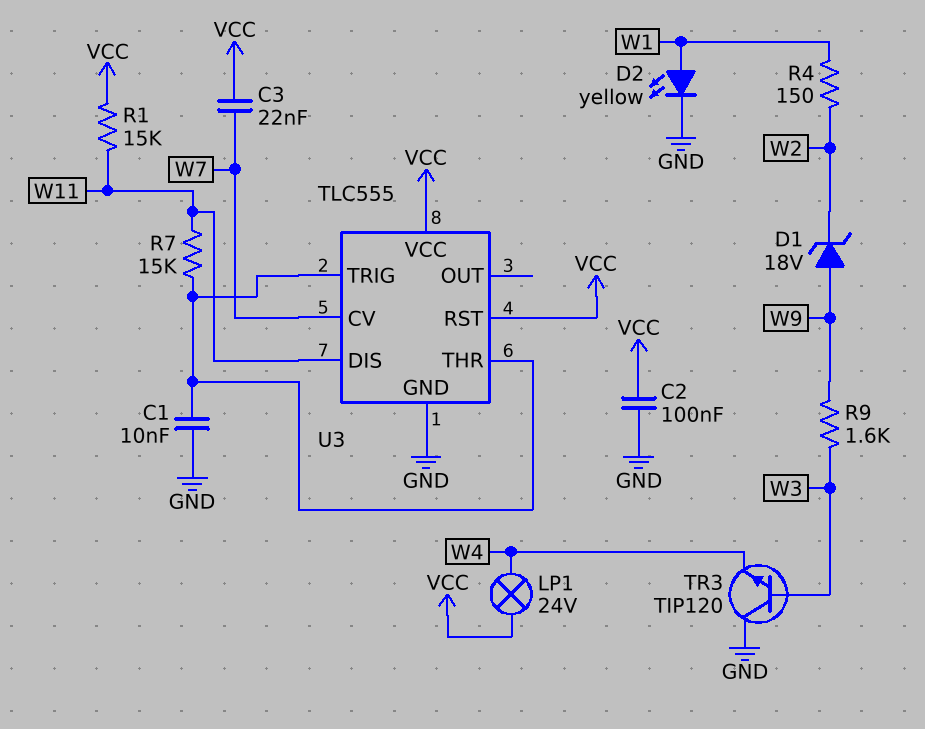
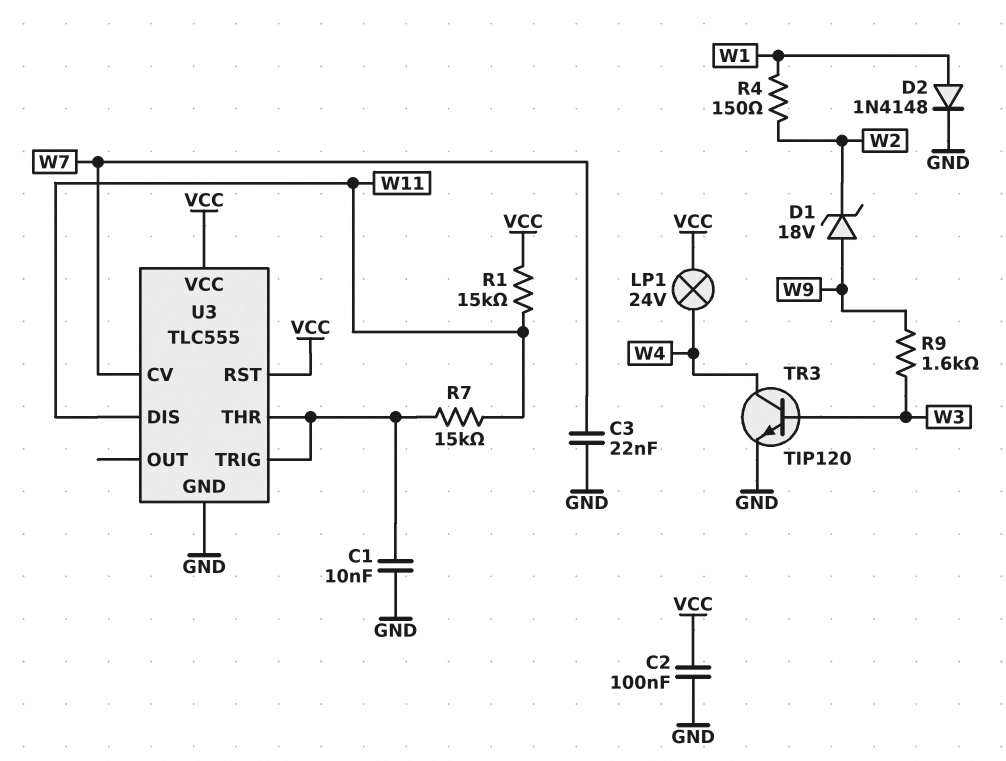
C3: 22nF (VCC, W7) -> 22nF (GND, W7)
D2: LED yellow (A W1, K GND) -> diode 1N4148 (A W1, K GND)
TR3: NPN TIP120 (B W3, C GND, E W4) -> NPN TIP120 (B W3, C W4, E GND)

